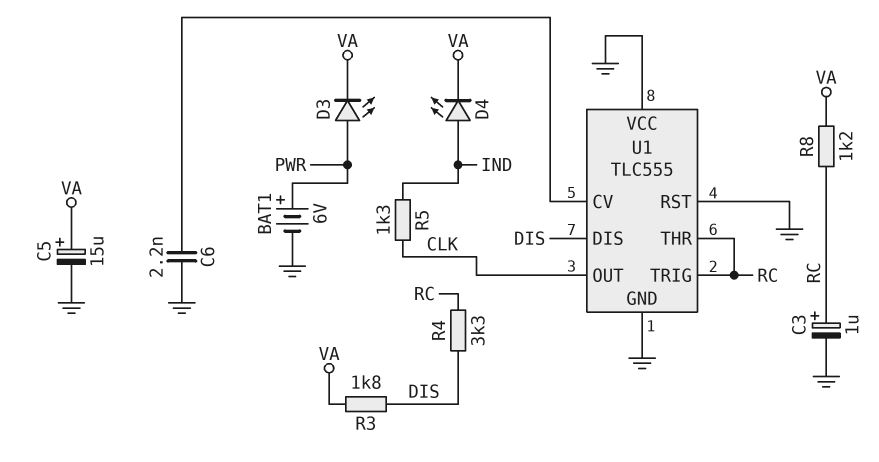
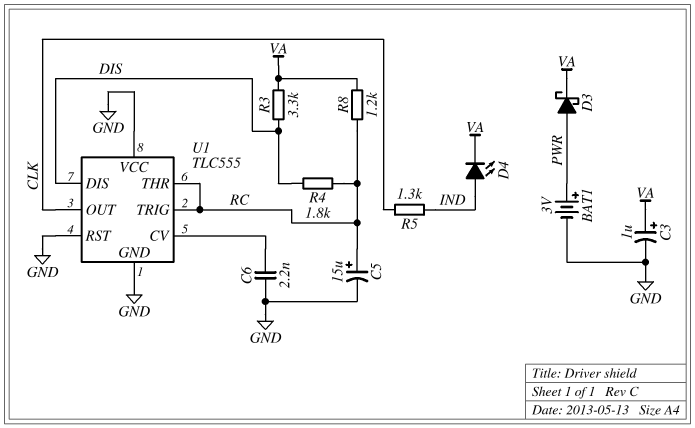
BAT1: 6V (plus PWR, minus GND) -> 3V (plus PWR, minus GND)
C3: 1uF (plus RC, minus GND) -> 1uF (plus VA, minus GND)
C5: 15uF (plus VA, minus GND) -> 15uF (plus RC, minus GND)
D3: LED (A PWR, K VA) -> schottky (A PWR, K VA)
R3: 1.8k (DIS, VA) -> 3.3k (DIS, VA)
R4: 3.3k (DIS, RC) -> 1.8k (DIS, RC)

